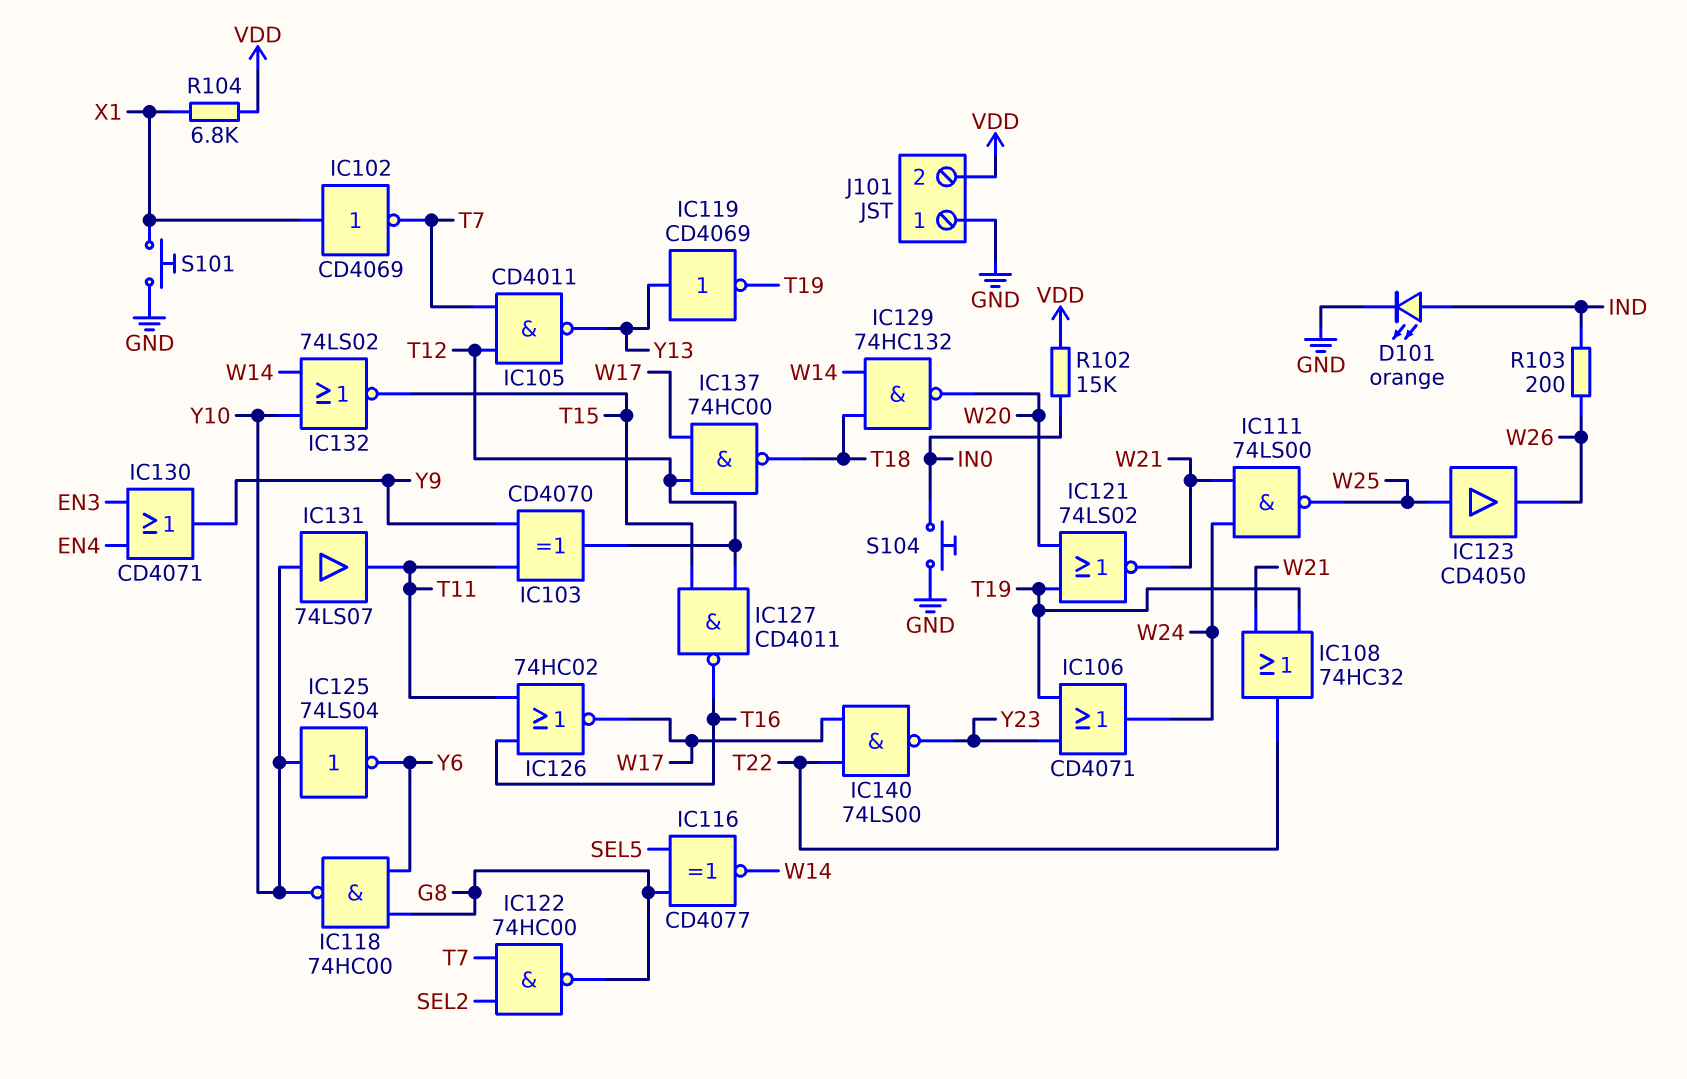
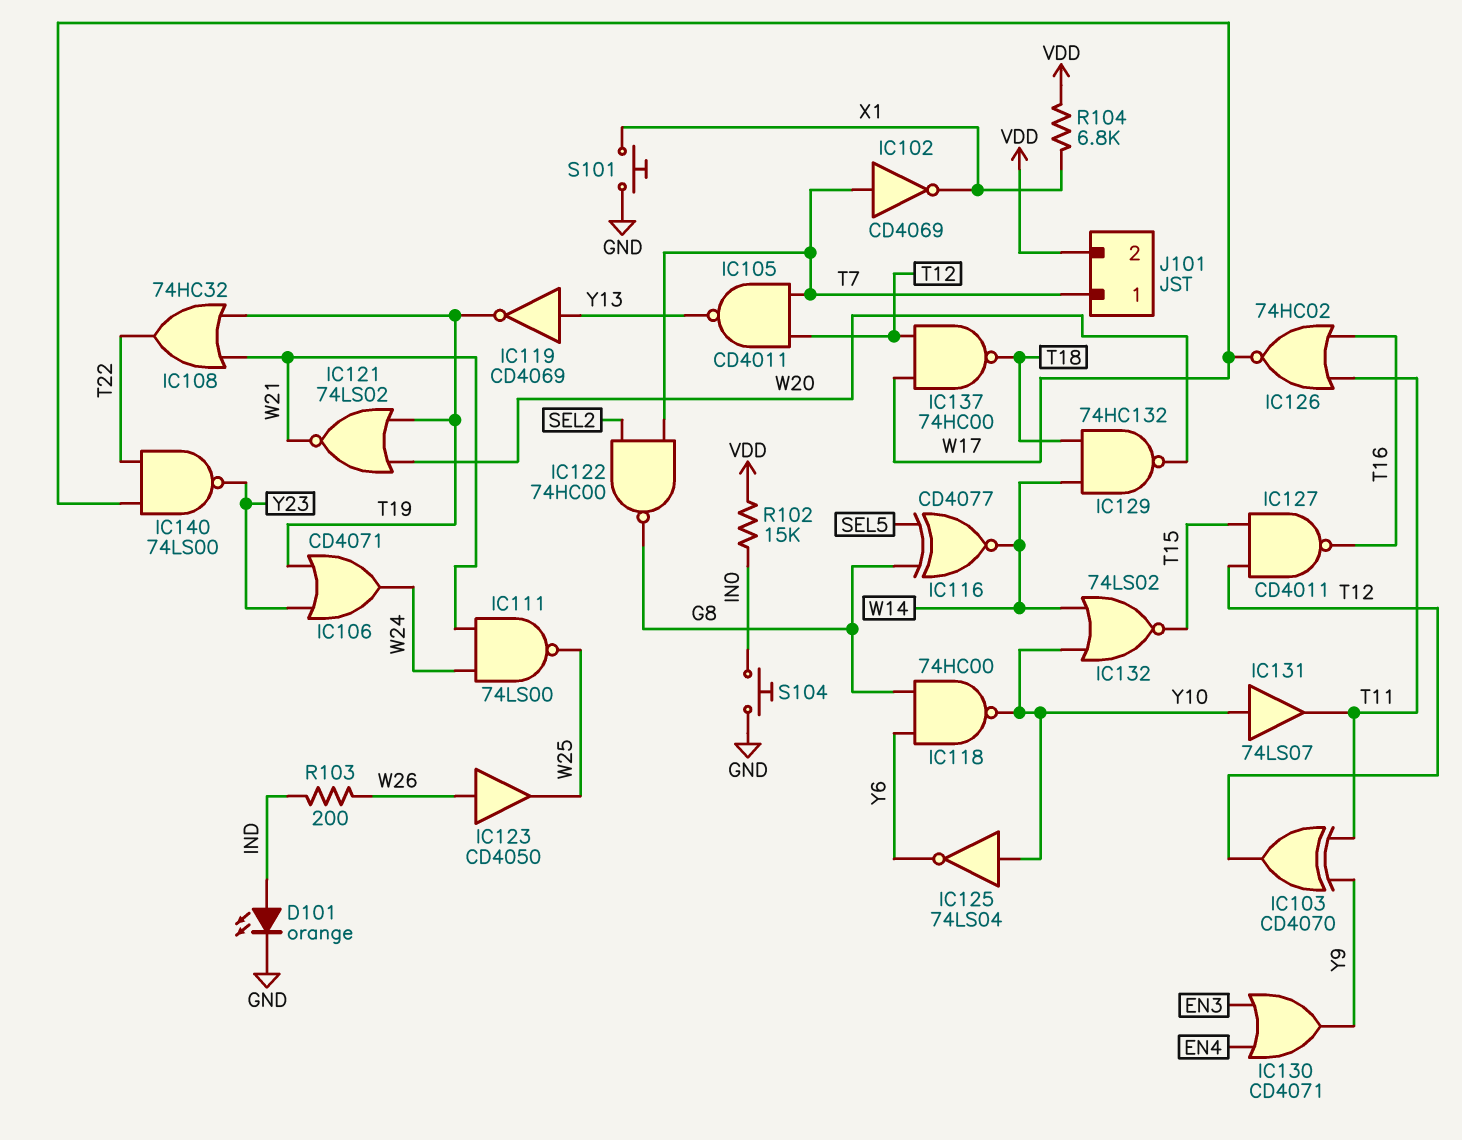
IC102: NOT CD4069 (in X1, out T7) -> NOT CD4069 (in T7, out X1)
IC123: buffer CD4050 (in W25, out W26) -> buffer CD4050 (in W26, out W25)
J101 pin 1: GND -> T7

